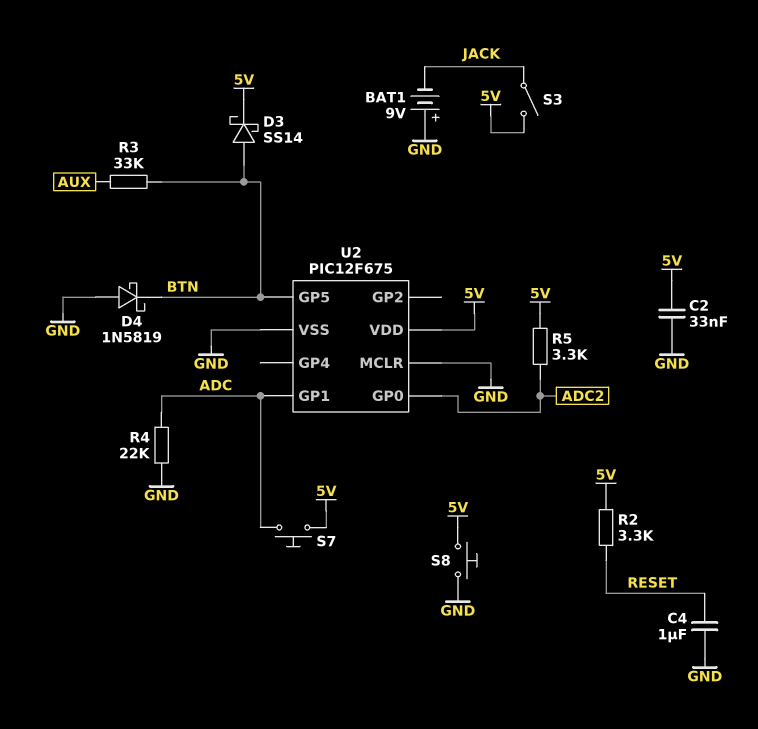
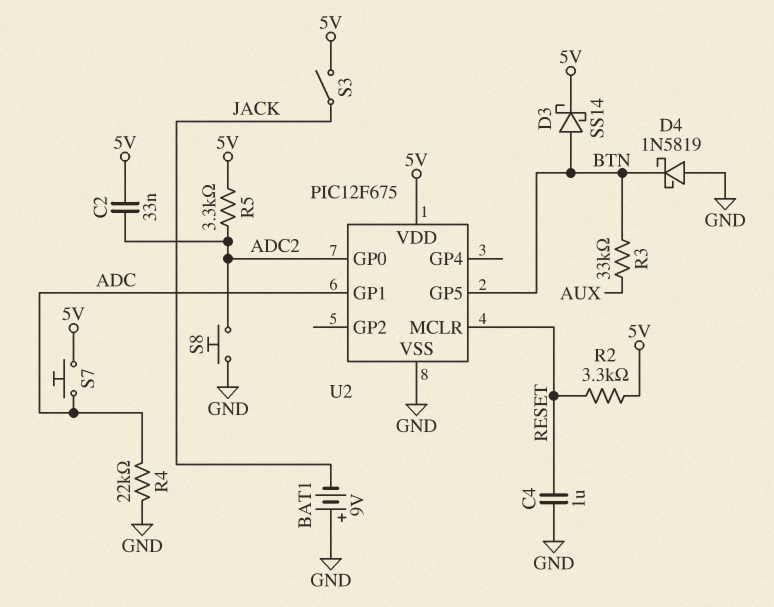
C2: 33nF (5V, GND) -> 33nF (5V, ADC2)
S8: button (5V, GND) -> button (ADC2, GND)
U2 pin MCLR: GND -> RESET

